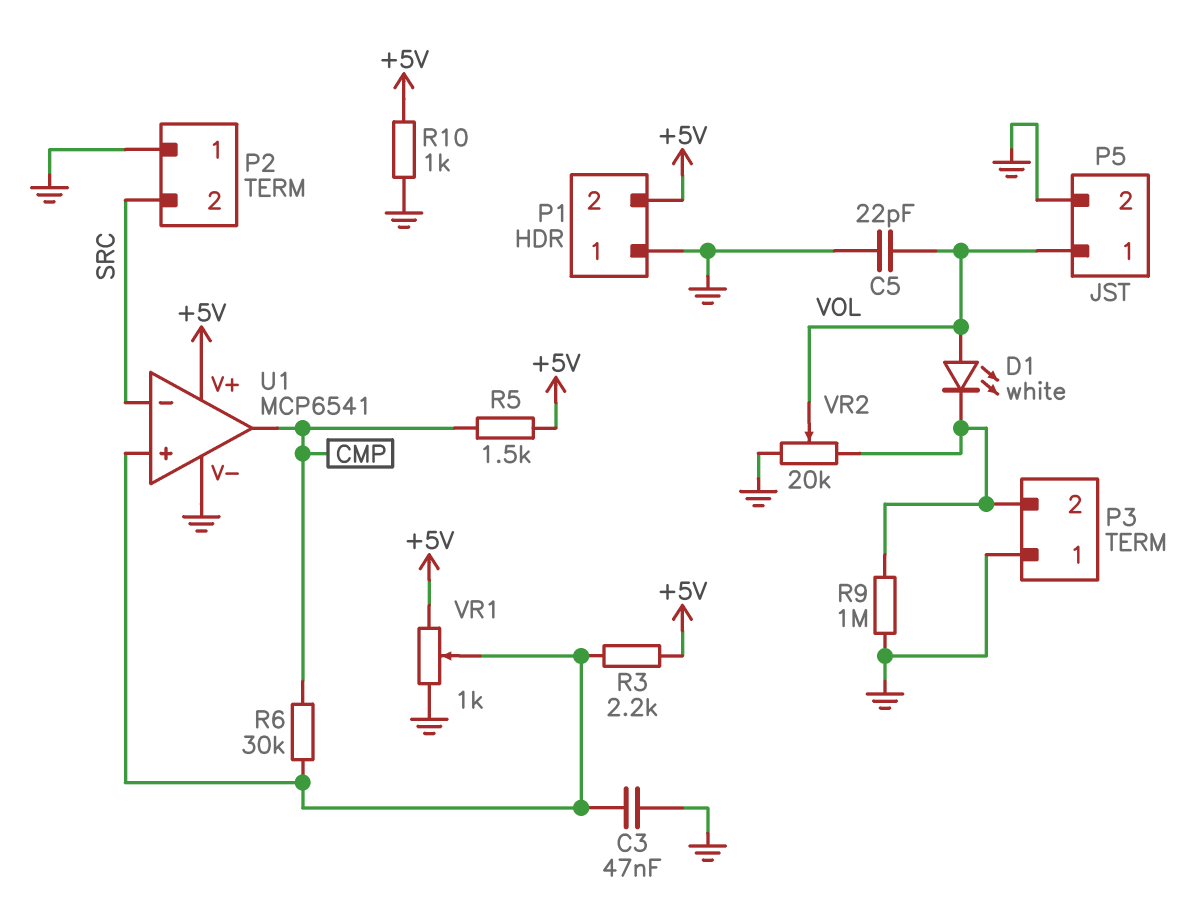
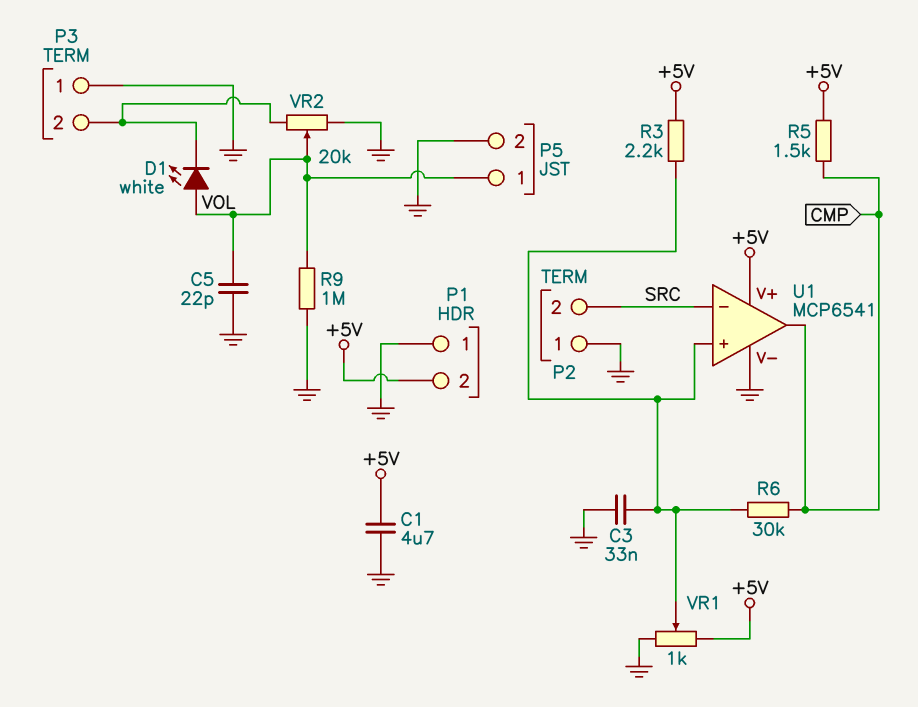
C1: none -> 4.7uF (+5V, GND)
C3: 47nF (GND, U1/in+) -> 33nF (GND, U1/in+)
R9: 1M (GND, P3/2) -> 1M (GND, VOL)
R10: 1k (+5V, GND) -> none

